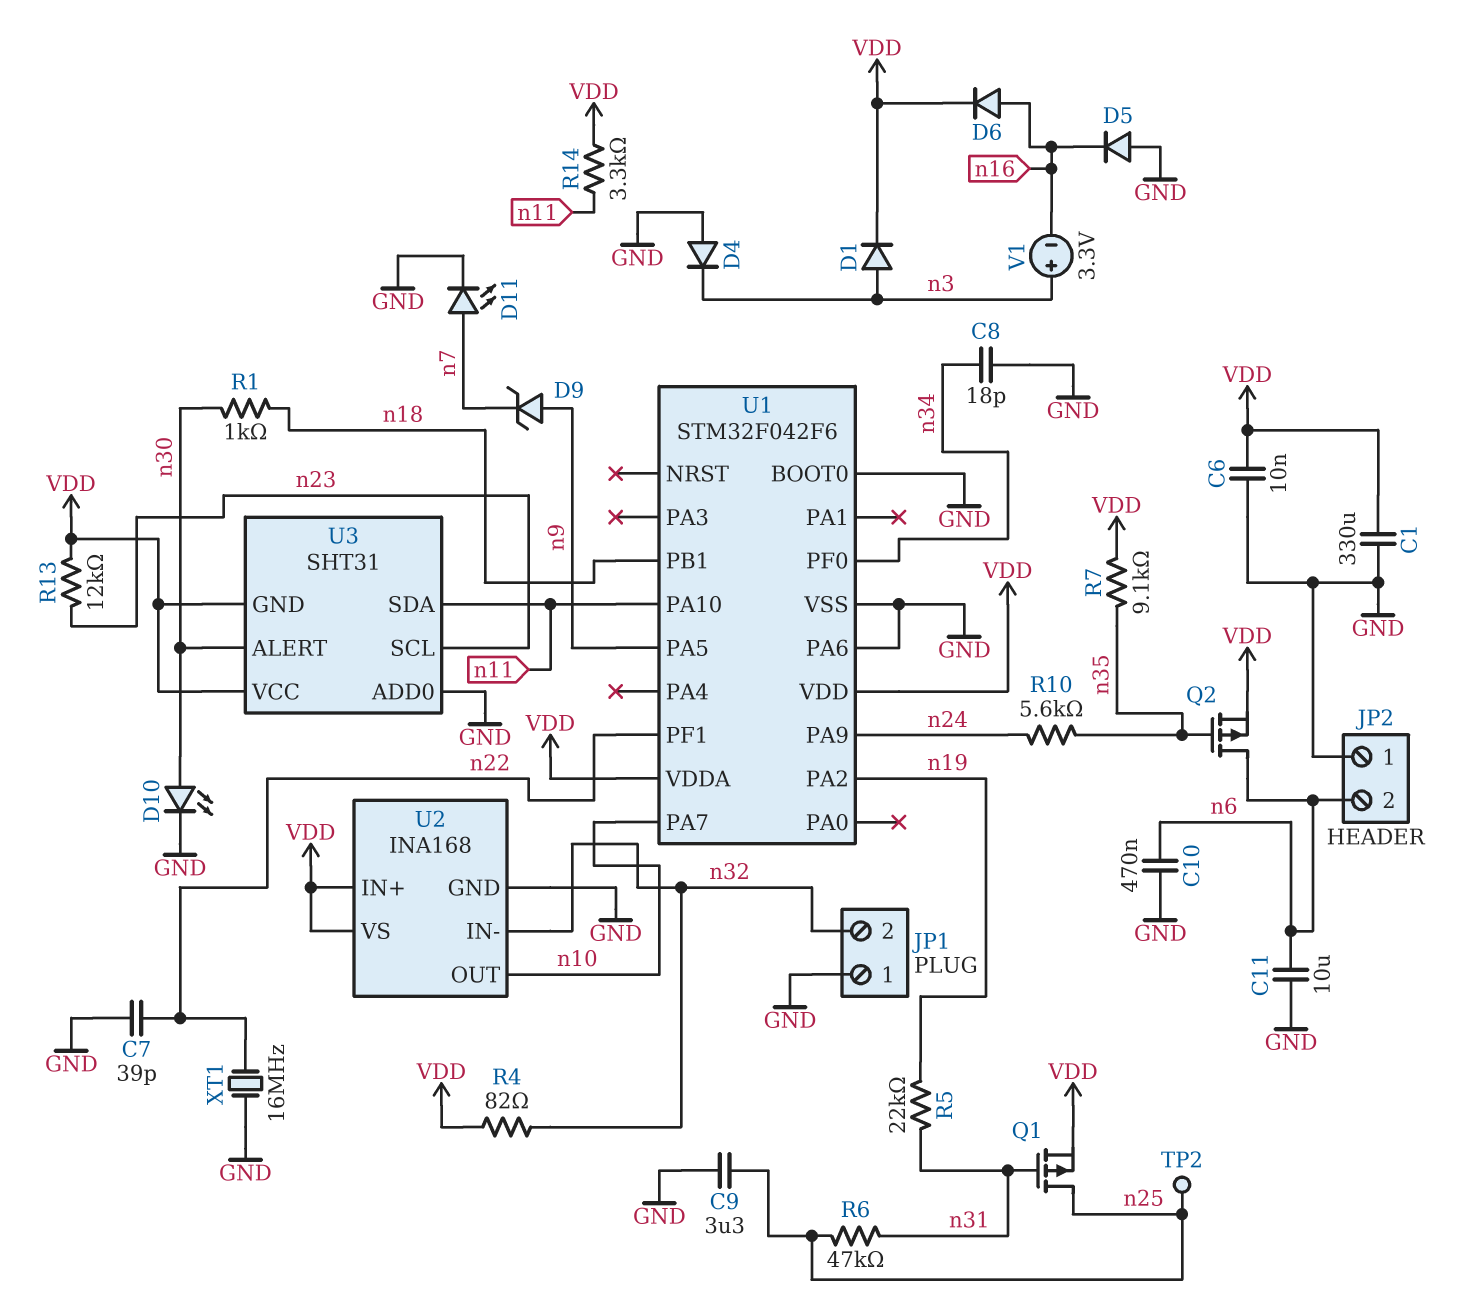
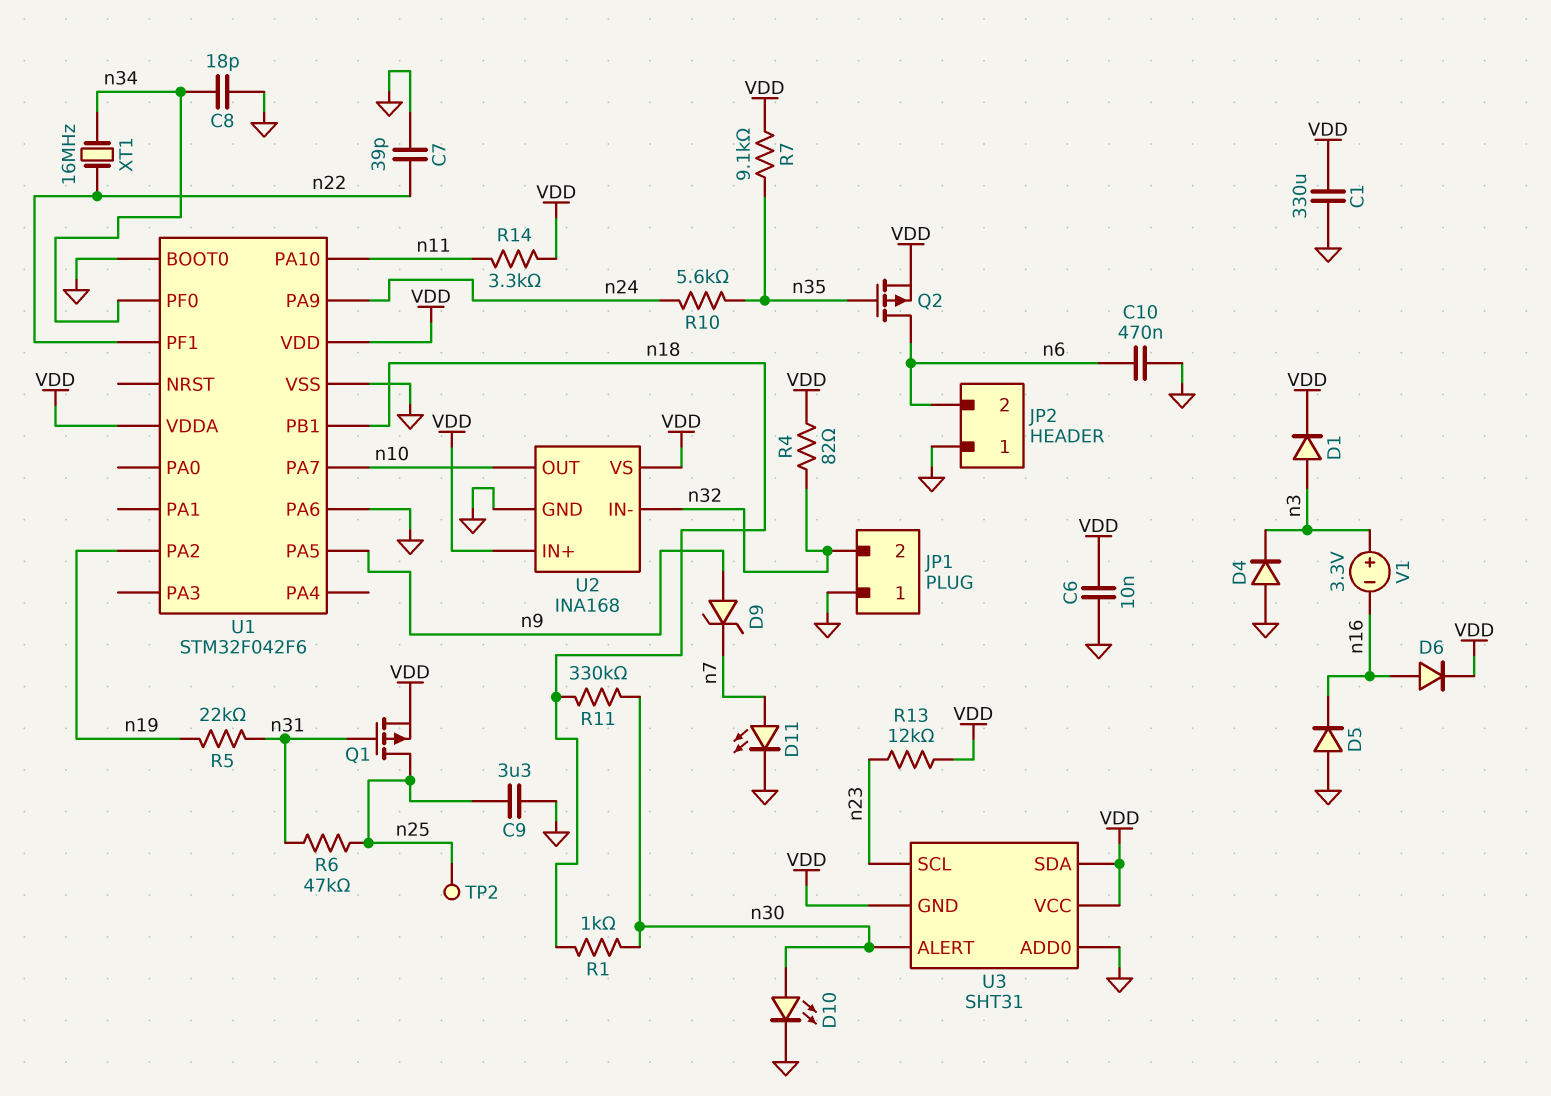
C11: 10uF (GND, n6) -> none
R11: none -> 330k (n18, n30)
U3 pin SDA: n11 -> VDD
XT1: 16MHz (GND, n22) -> 16MHz (n22, n34)

